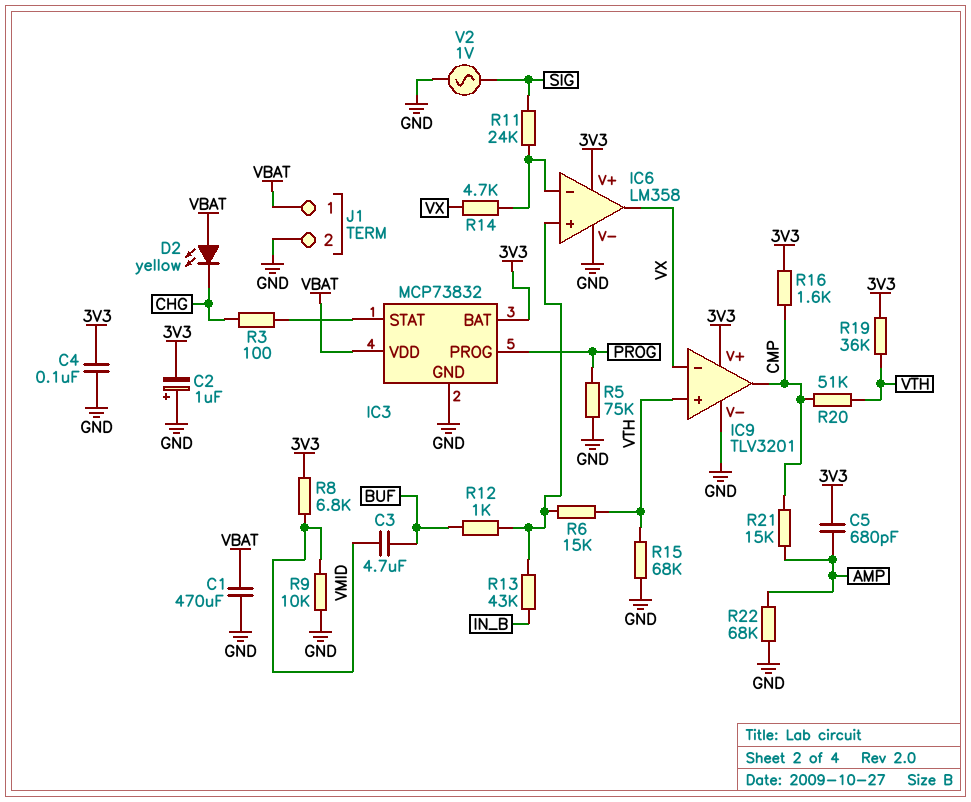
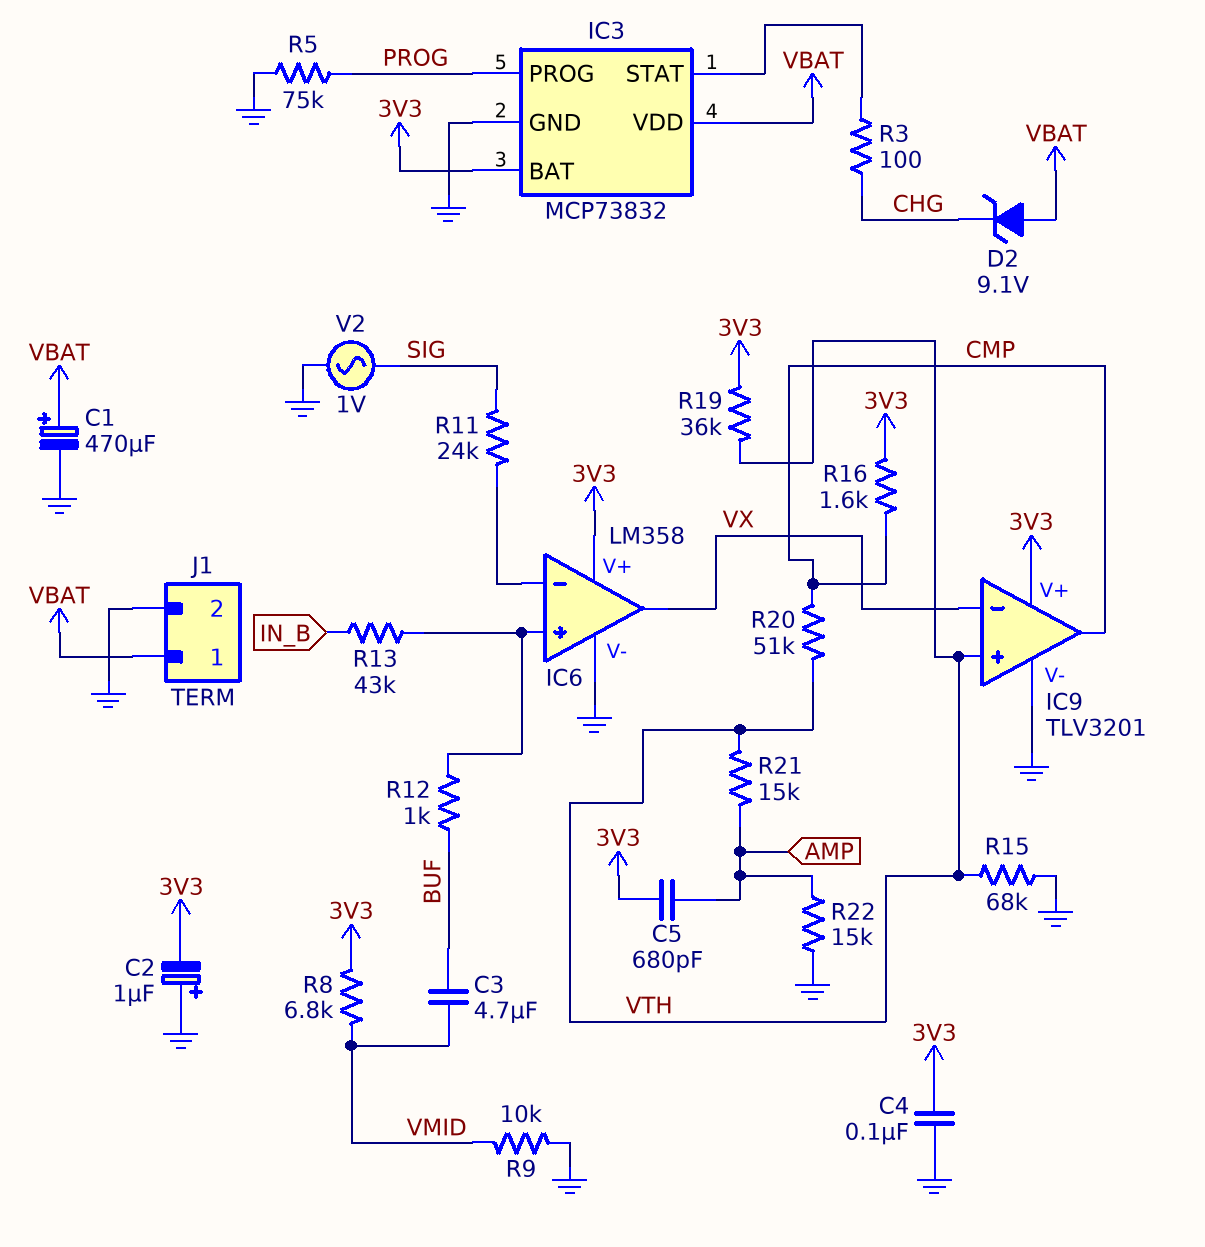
C1: 470uF (GND, VBAT) -> 470uF (plus VBAT, minus GND)
D2: LED yellow (A VBAT, K CHG) -> zener 9.1V (A VBAT, K CHG)
R6: 15k (IC6/in+, VTH) -> none
R14: 4.7k (IC6/in-, VX) -> none
R21: 15k (AMP, CMP) -> 15k (AMP, VTH)
R22: 68k (AMP, GND) -> 15k (AMP, GND)

